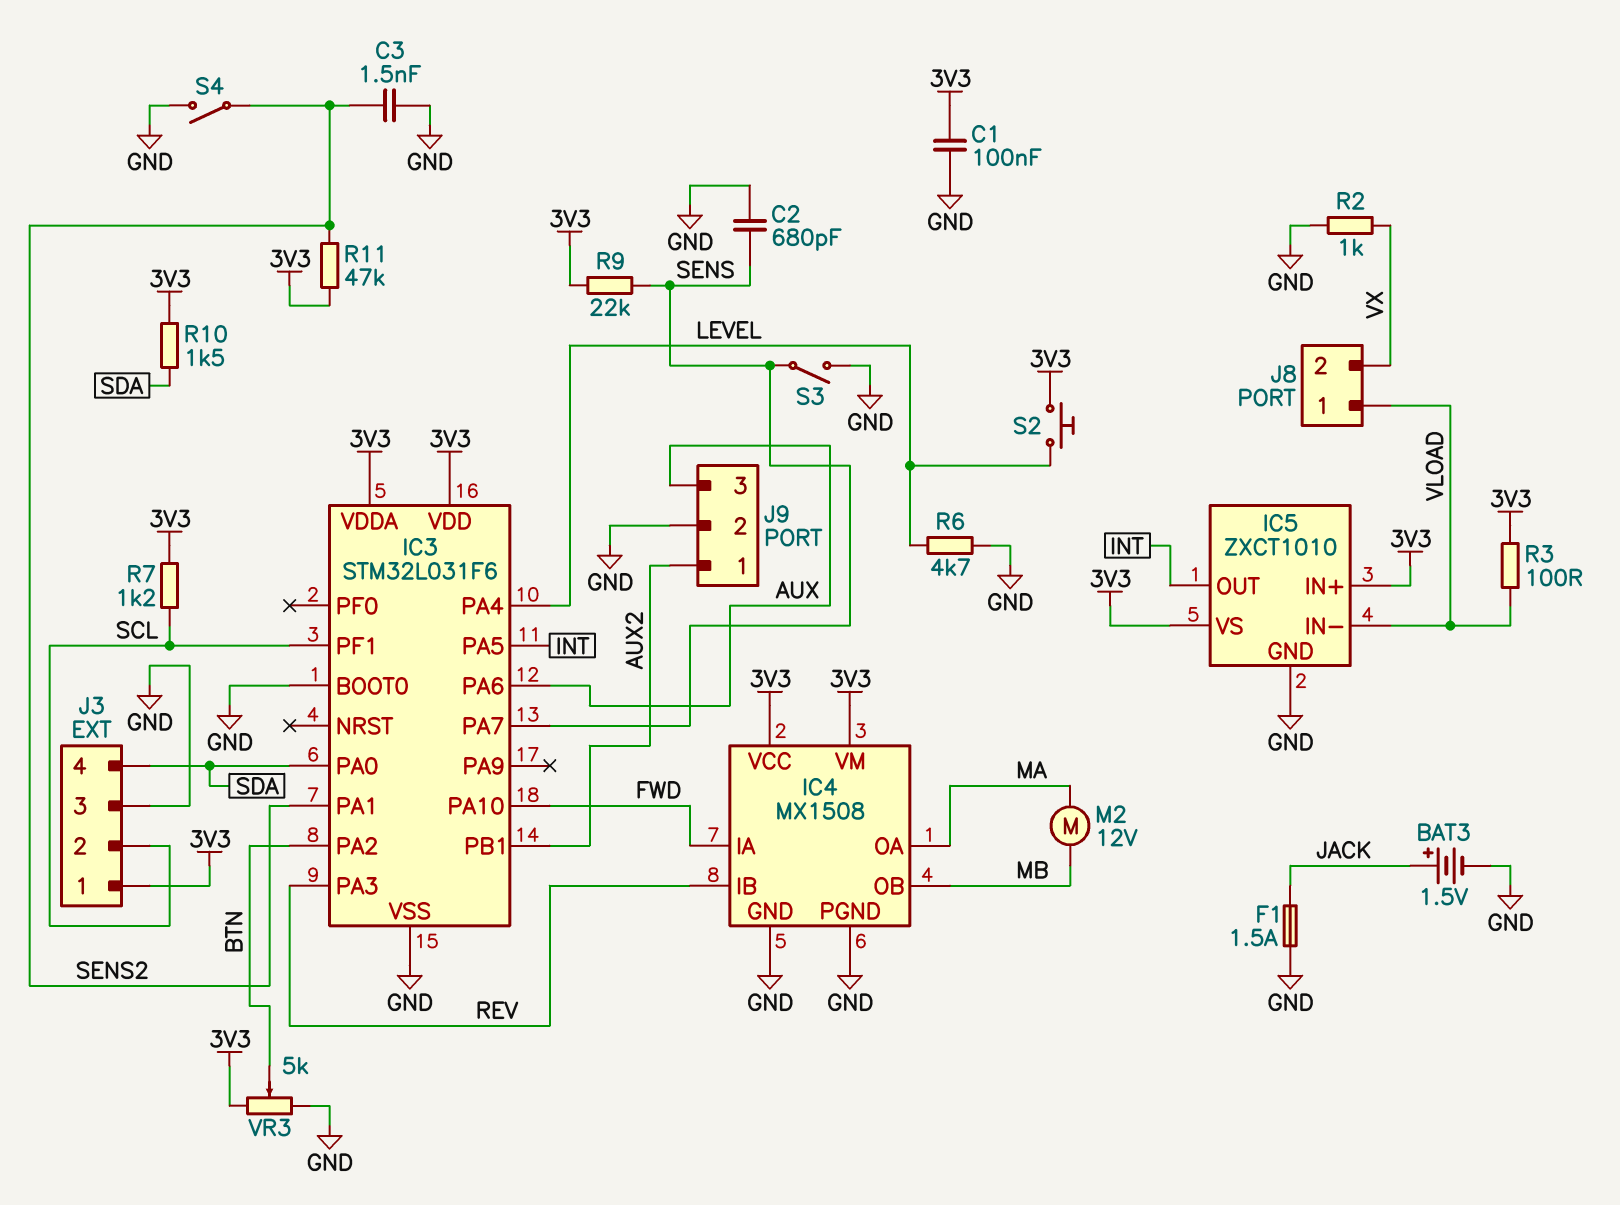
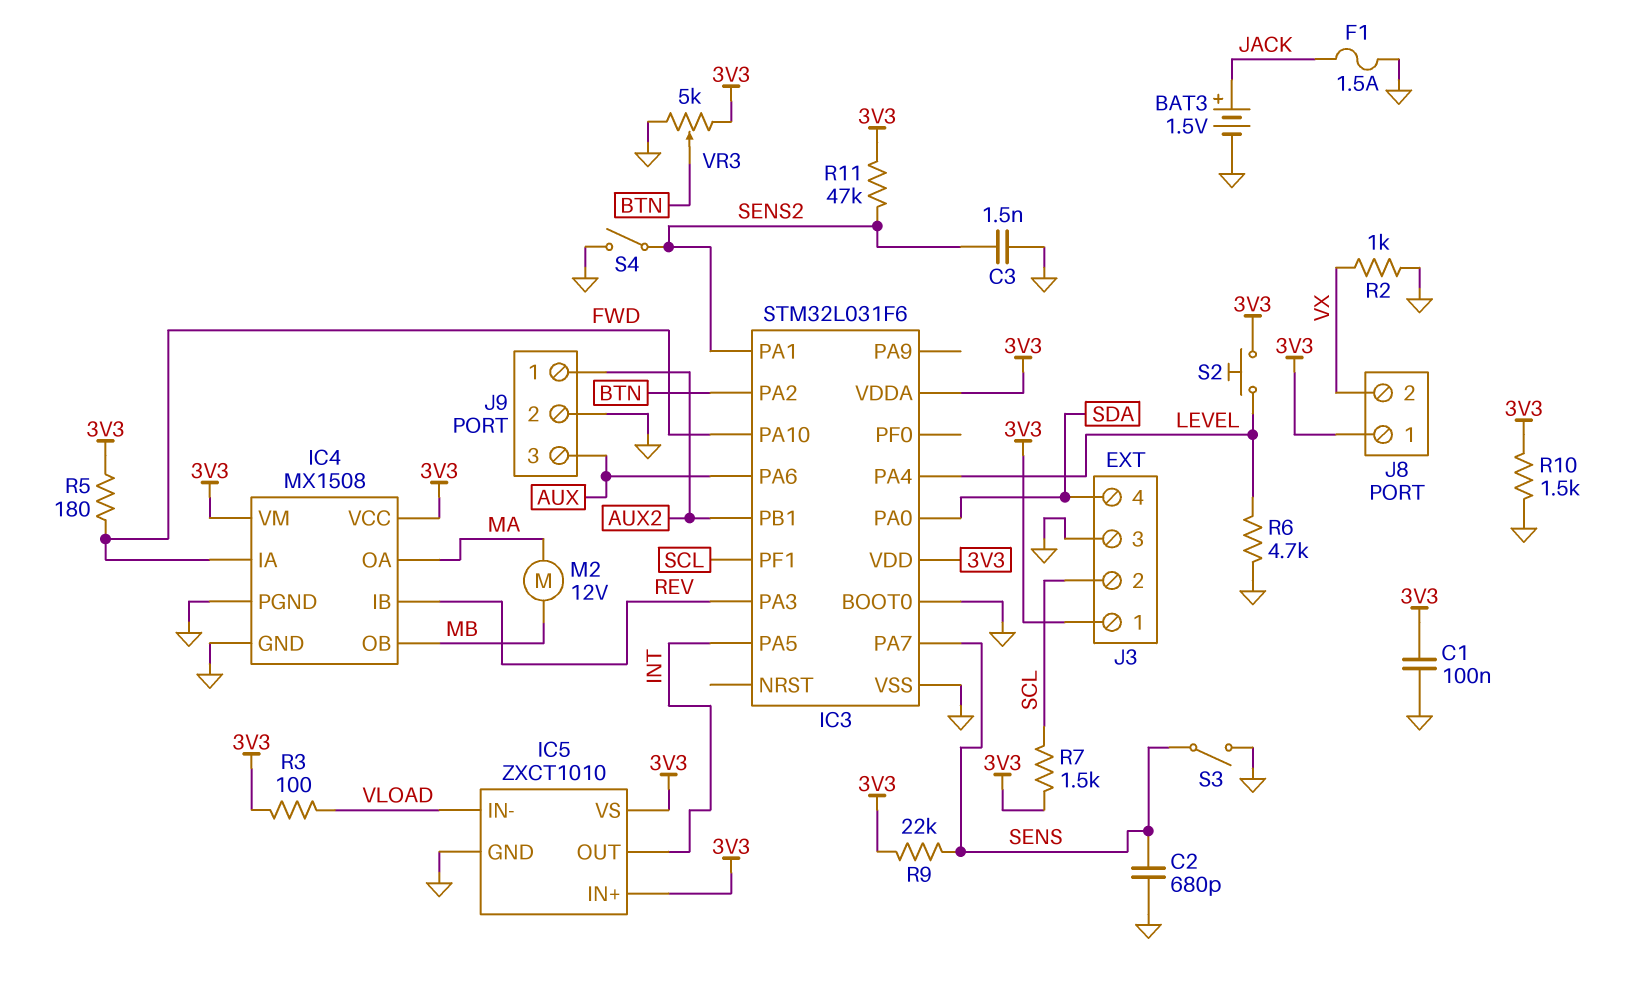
J8 pin 1: VLOAD -> 3V3
R5: none -> 180 (3V3, FWD)
R7: 1.2k (3V3, SCL) -> 1.5k (3V3, SCL)
R10: 1.5k (3V3, SDA) -> 1.5k (3V3, GND)

